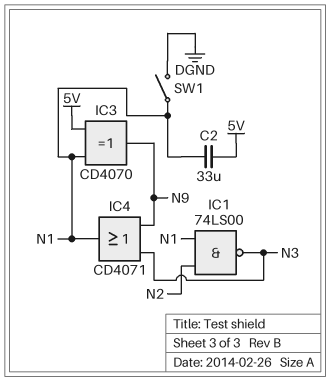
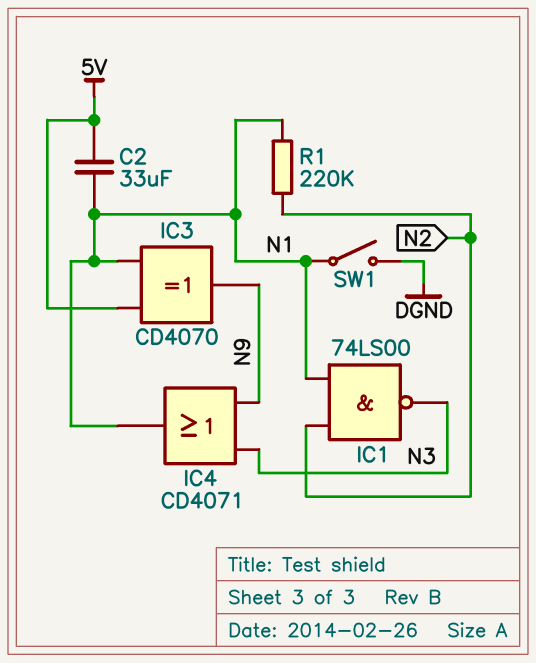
R1: none -> 220k (N1, N2)

